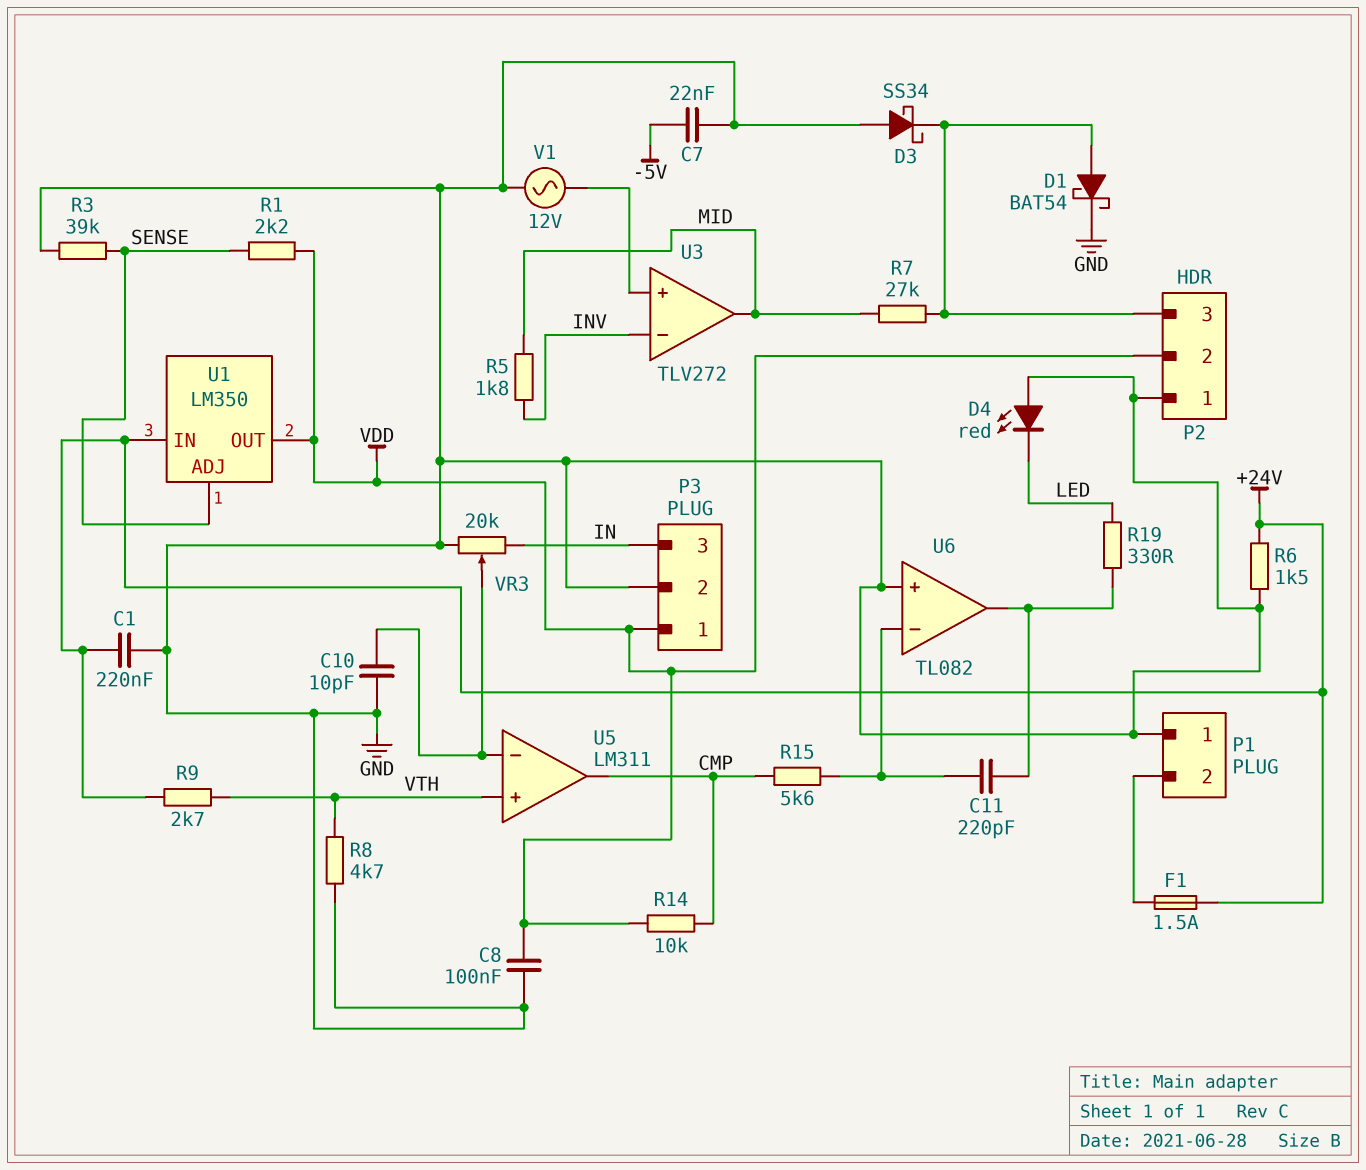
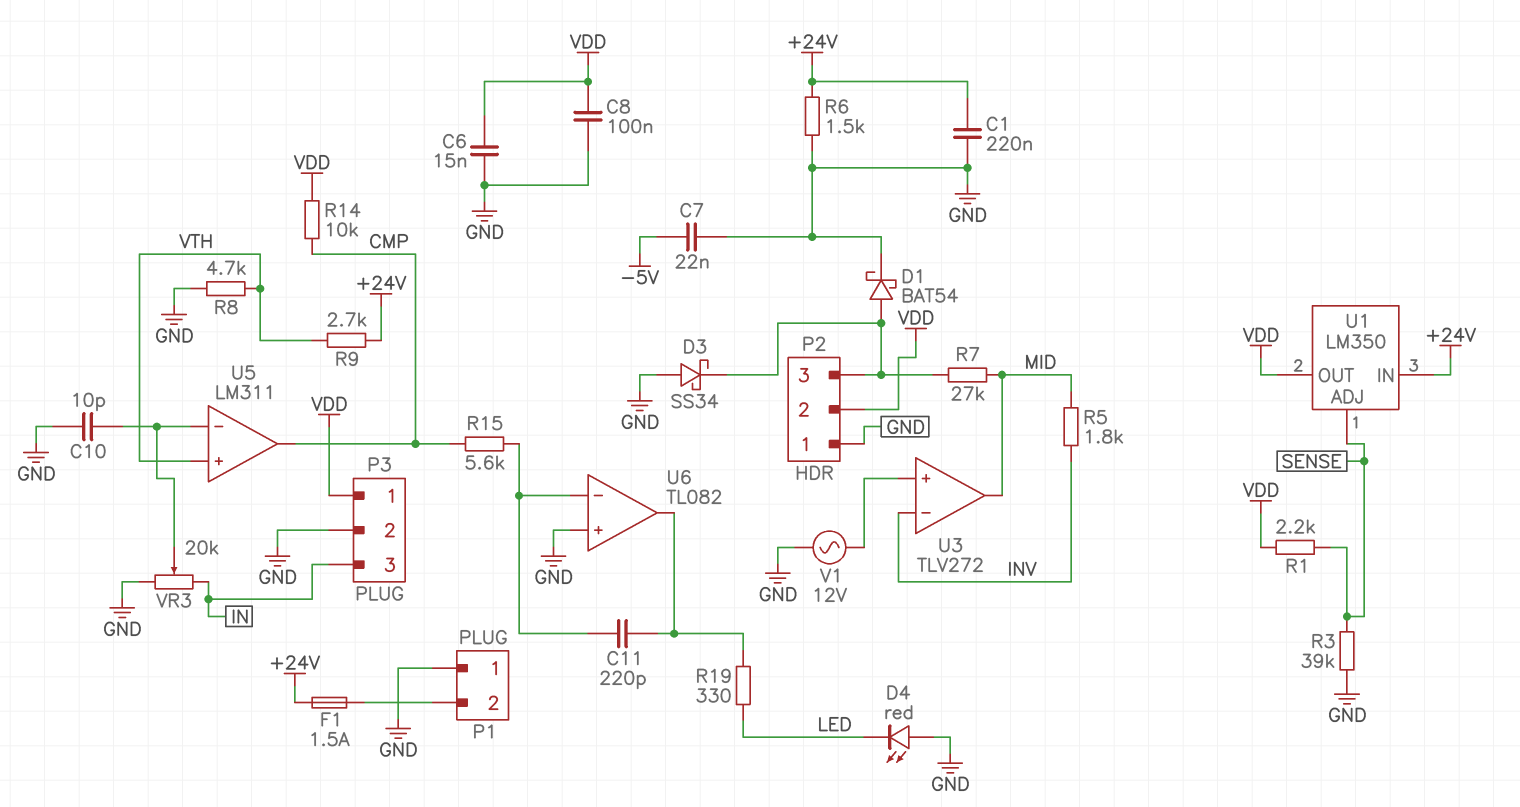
C6: none -> 15nF (GND, VDD)

